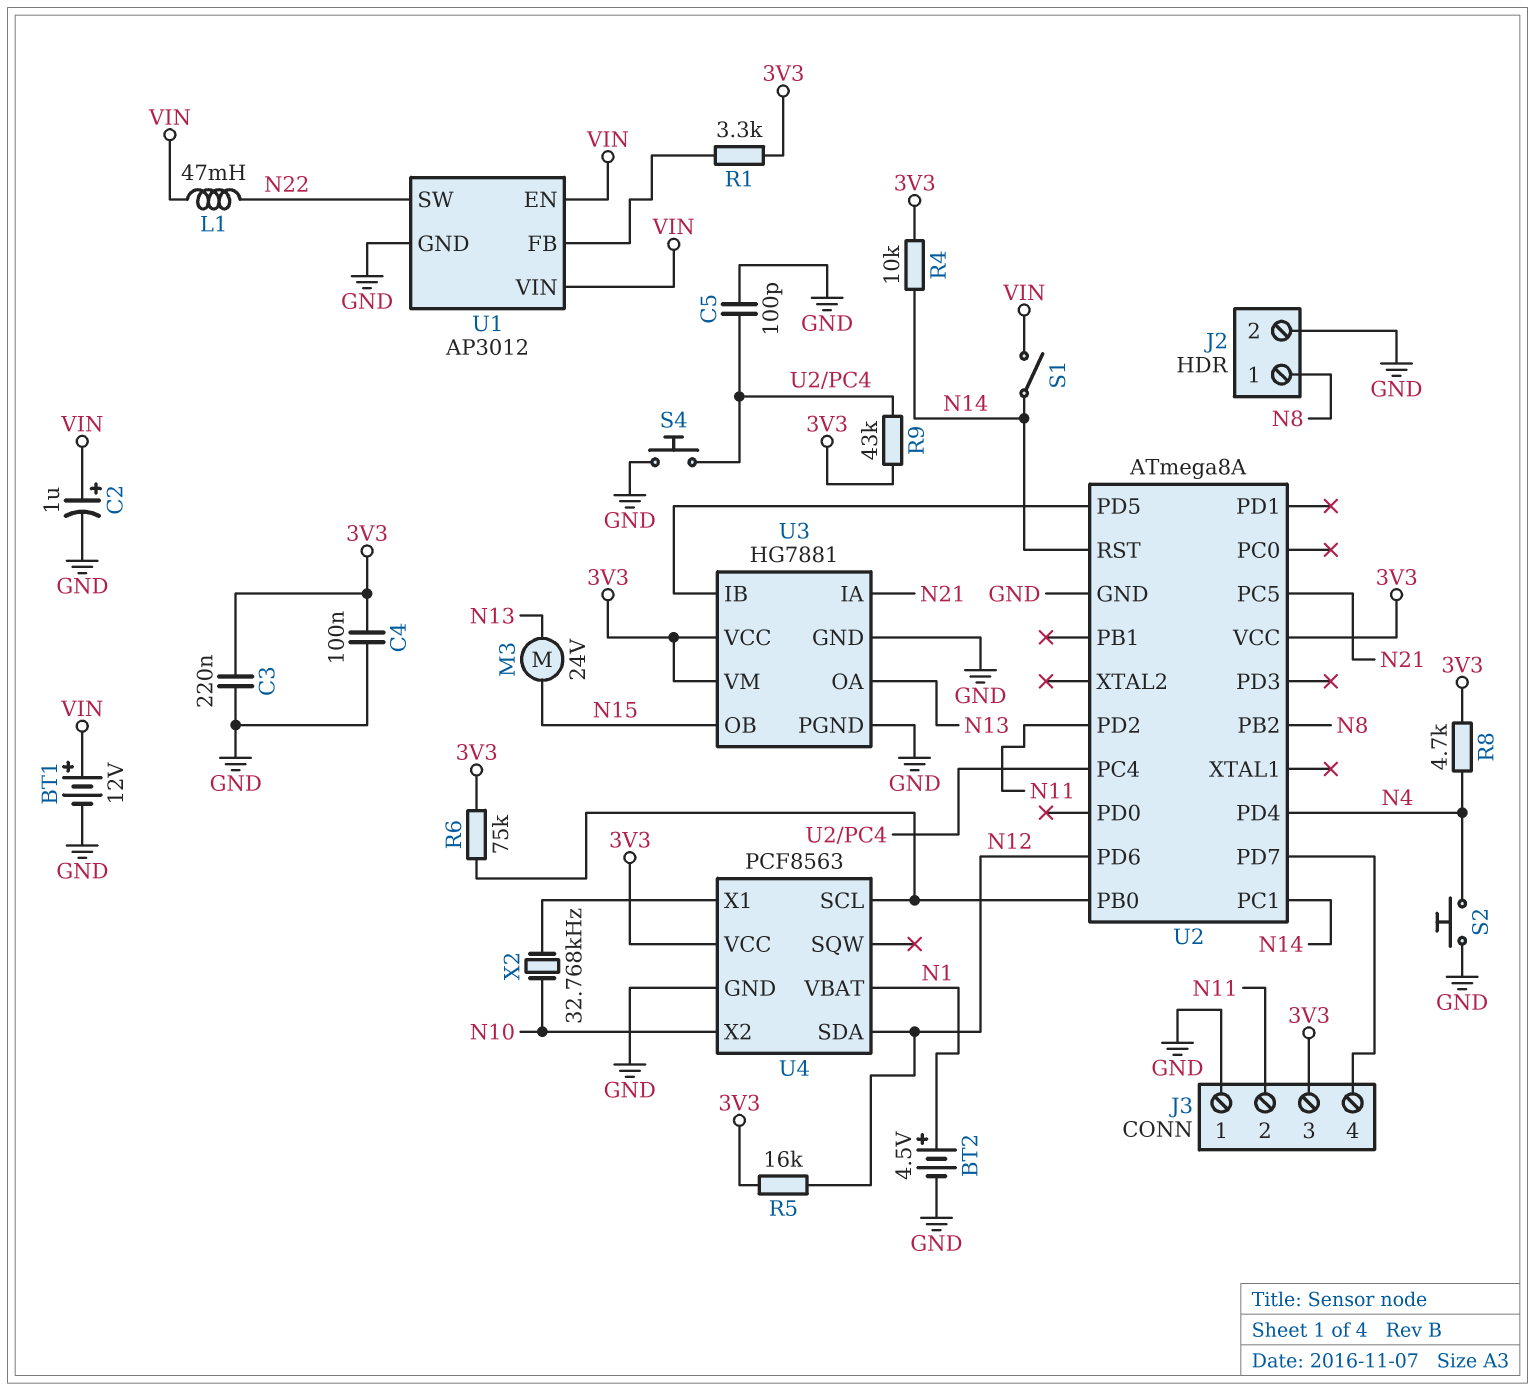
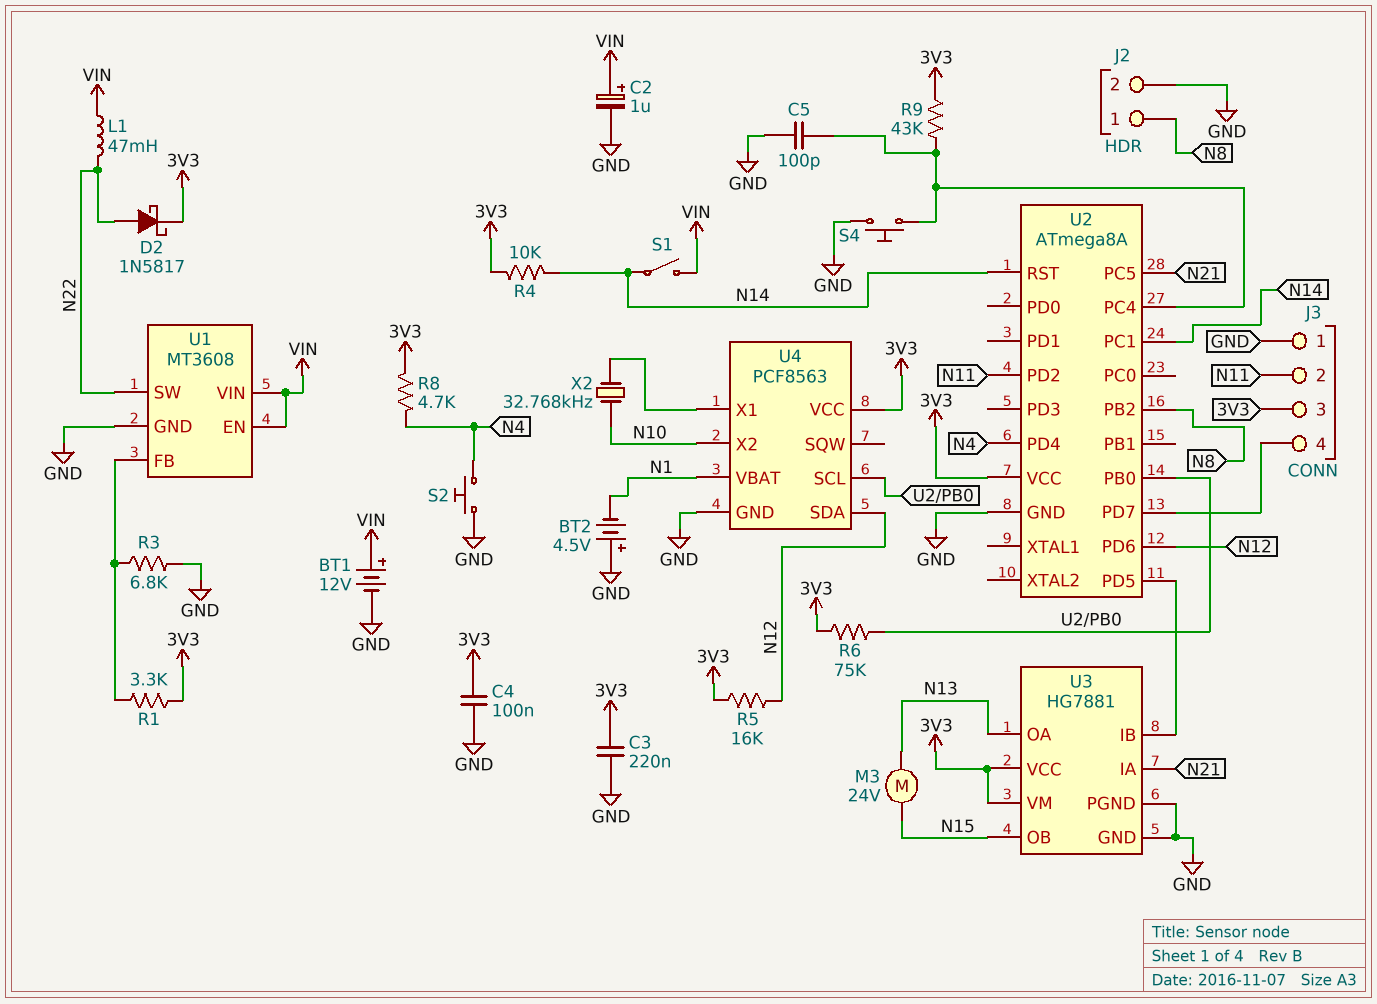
BT2: 4.5V (plus N1, minus GND) -> 4.5V (plus GND, minus N1)
D2: none -> schottky 1N5817 (A N22, K 3V3)
R3: none -> 6.8k (GND, U1/FB)
U1: AP3012 -> MT3608

